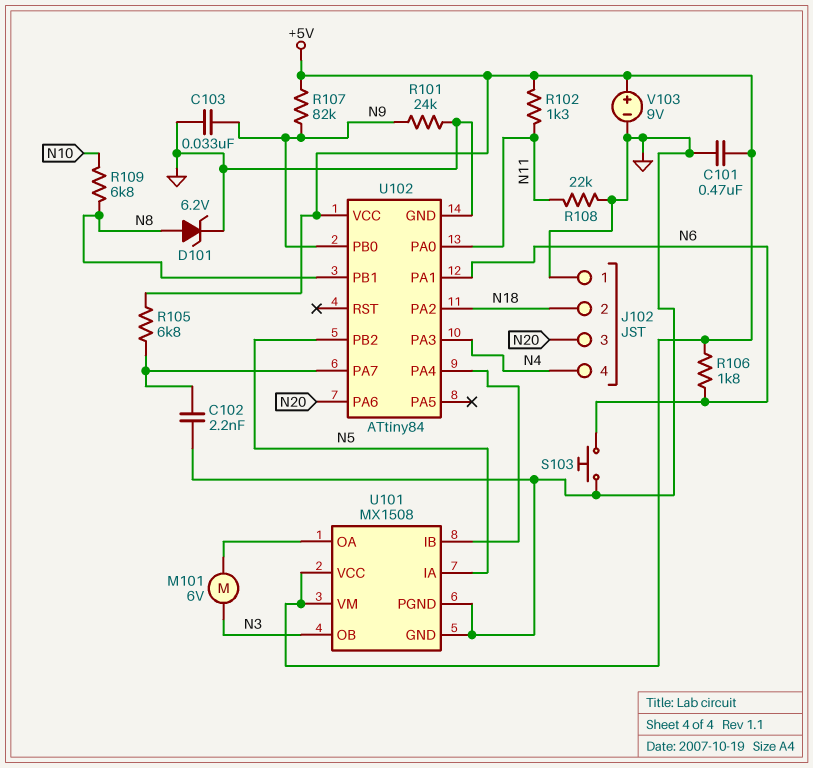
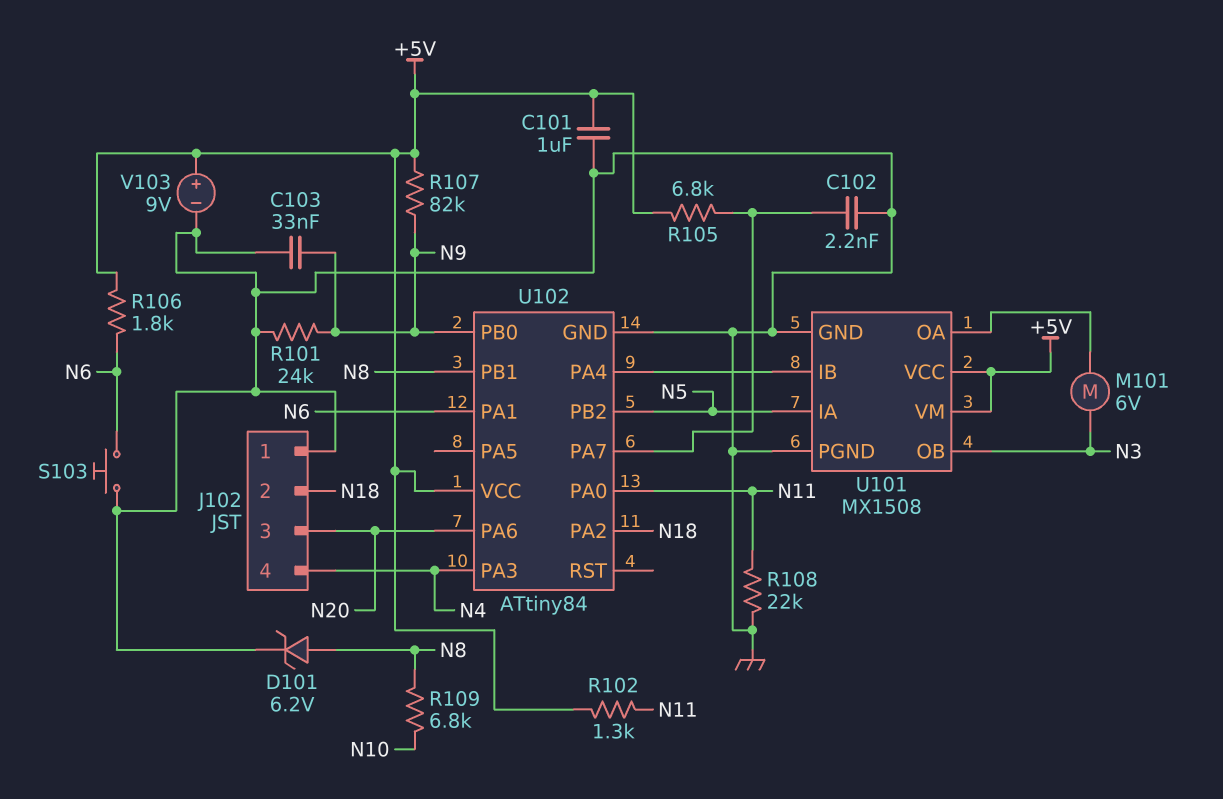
C101: 470nF (+5V, GND) -> 1uF (+5V, GND)

